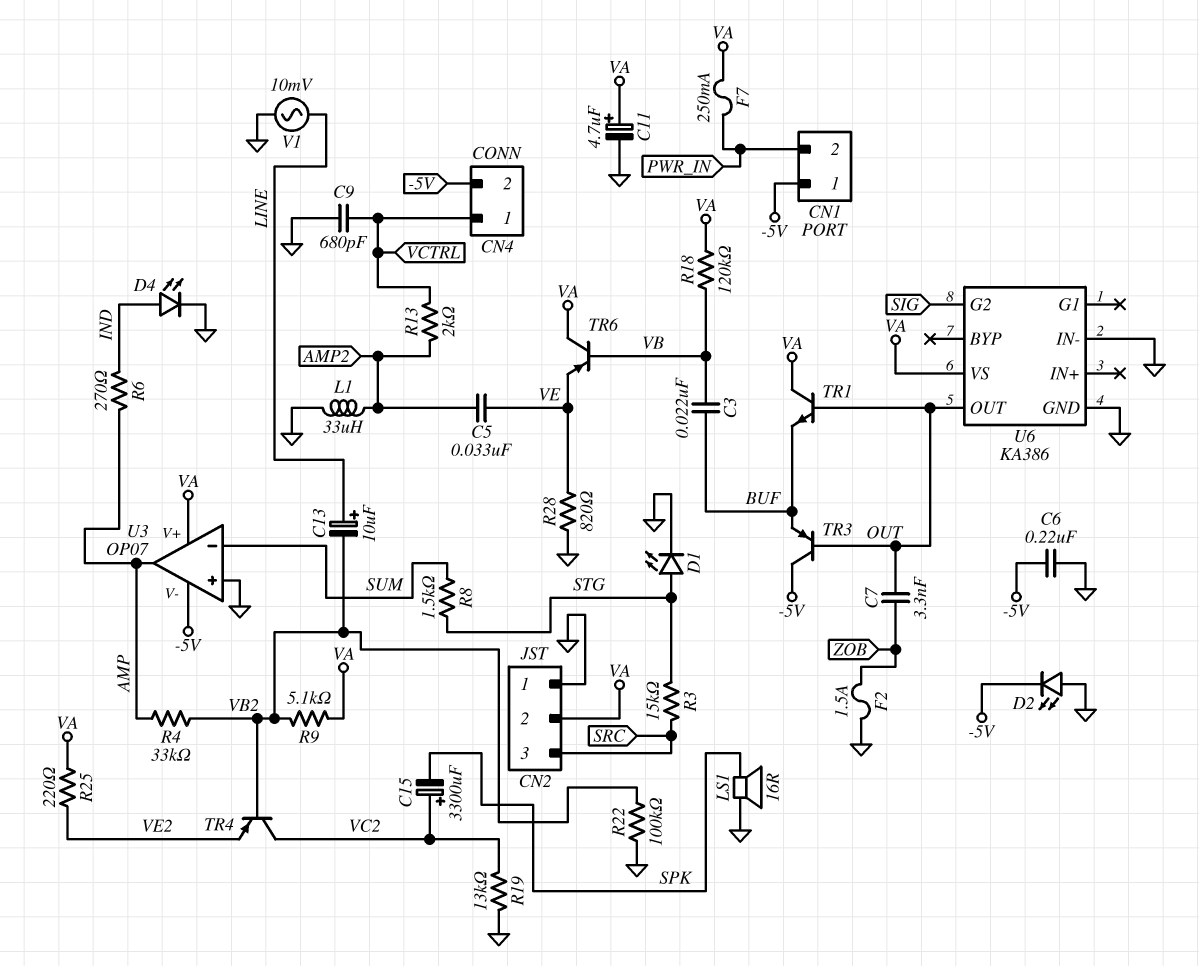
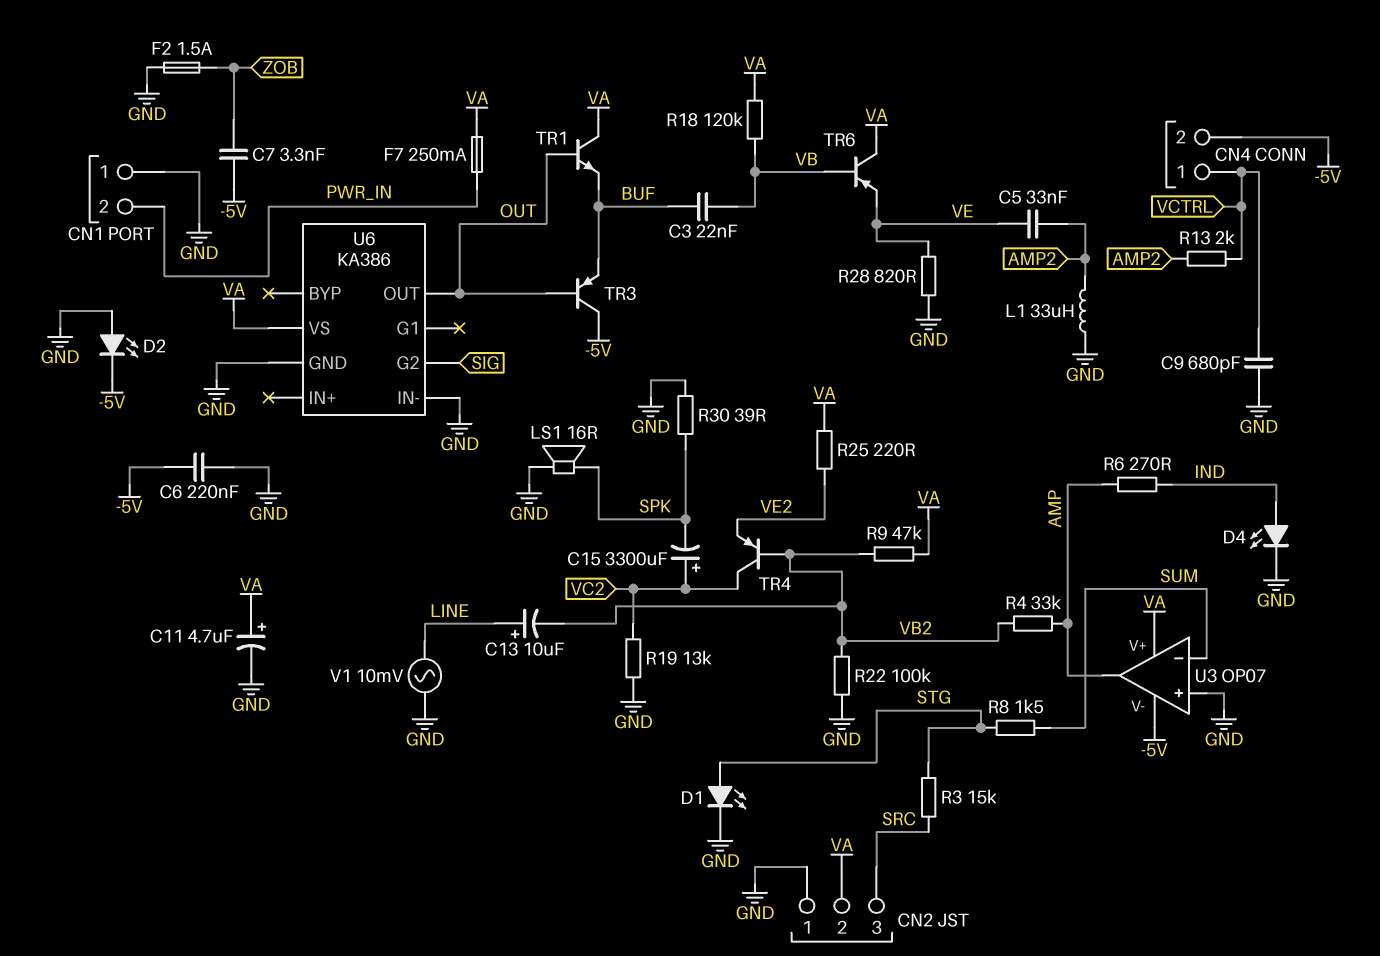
C7: 3.3nF (OUT, ZOB) -> 3.3nF (-5V, ZOB)
CN1 pin 1: -5V -> GND
R9: 5.1k (VA, VB2) -> 47k (VA, VB2)
R30: none -> 39 (GND, SPK)

